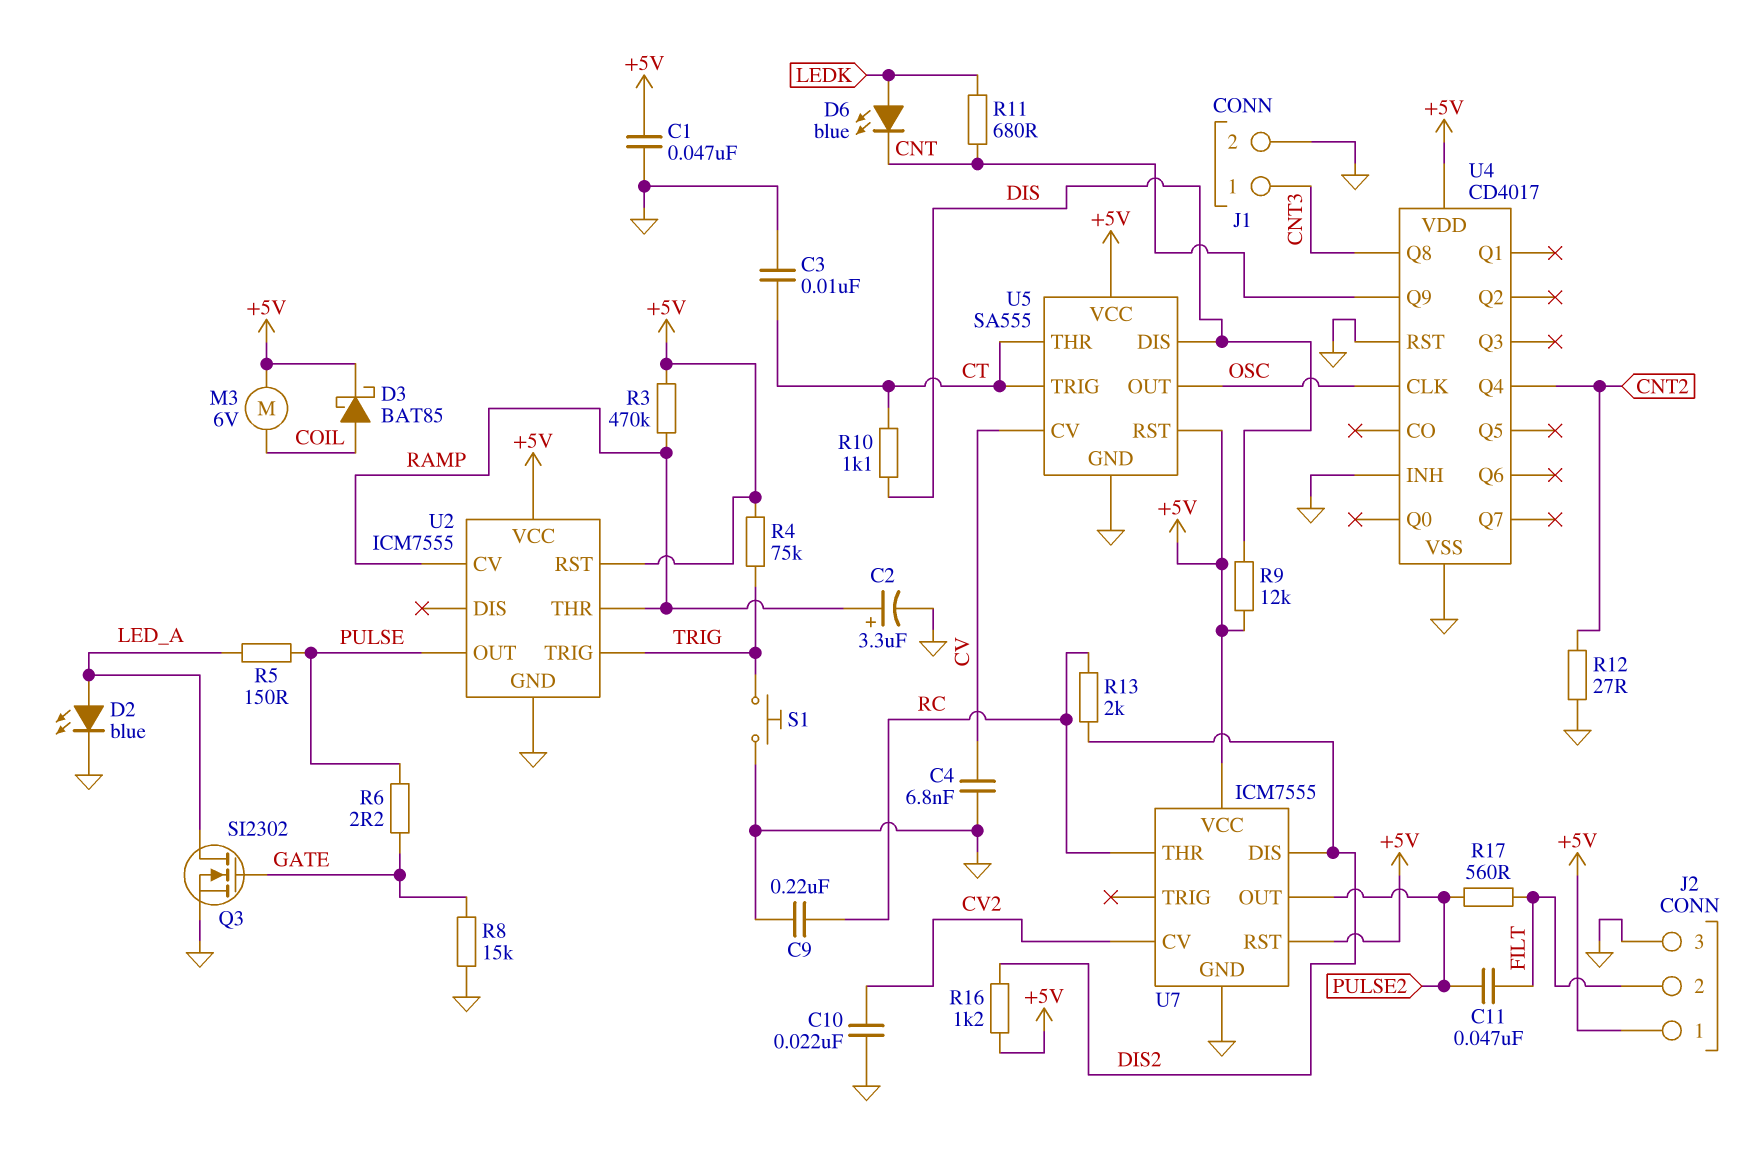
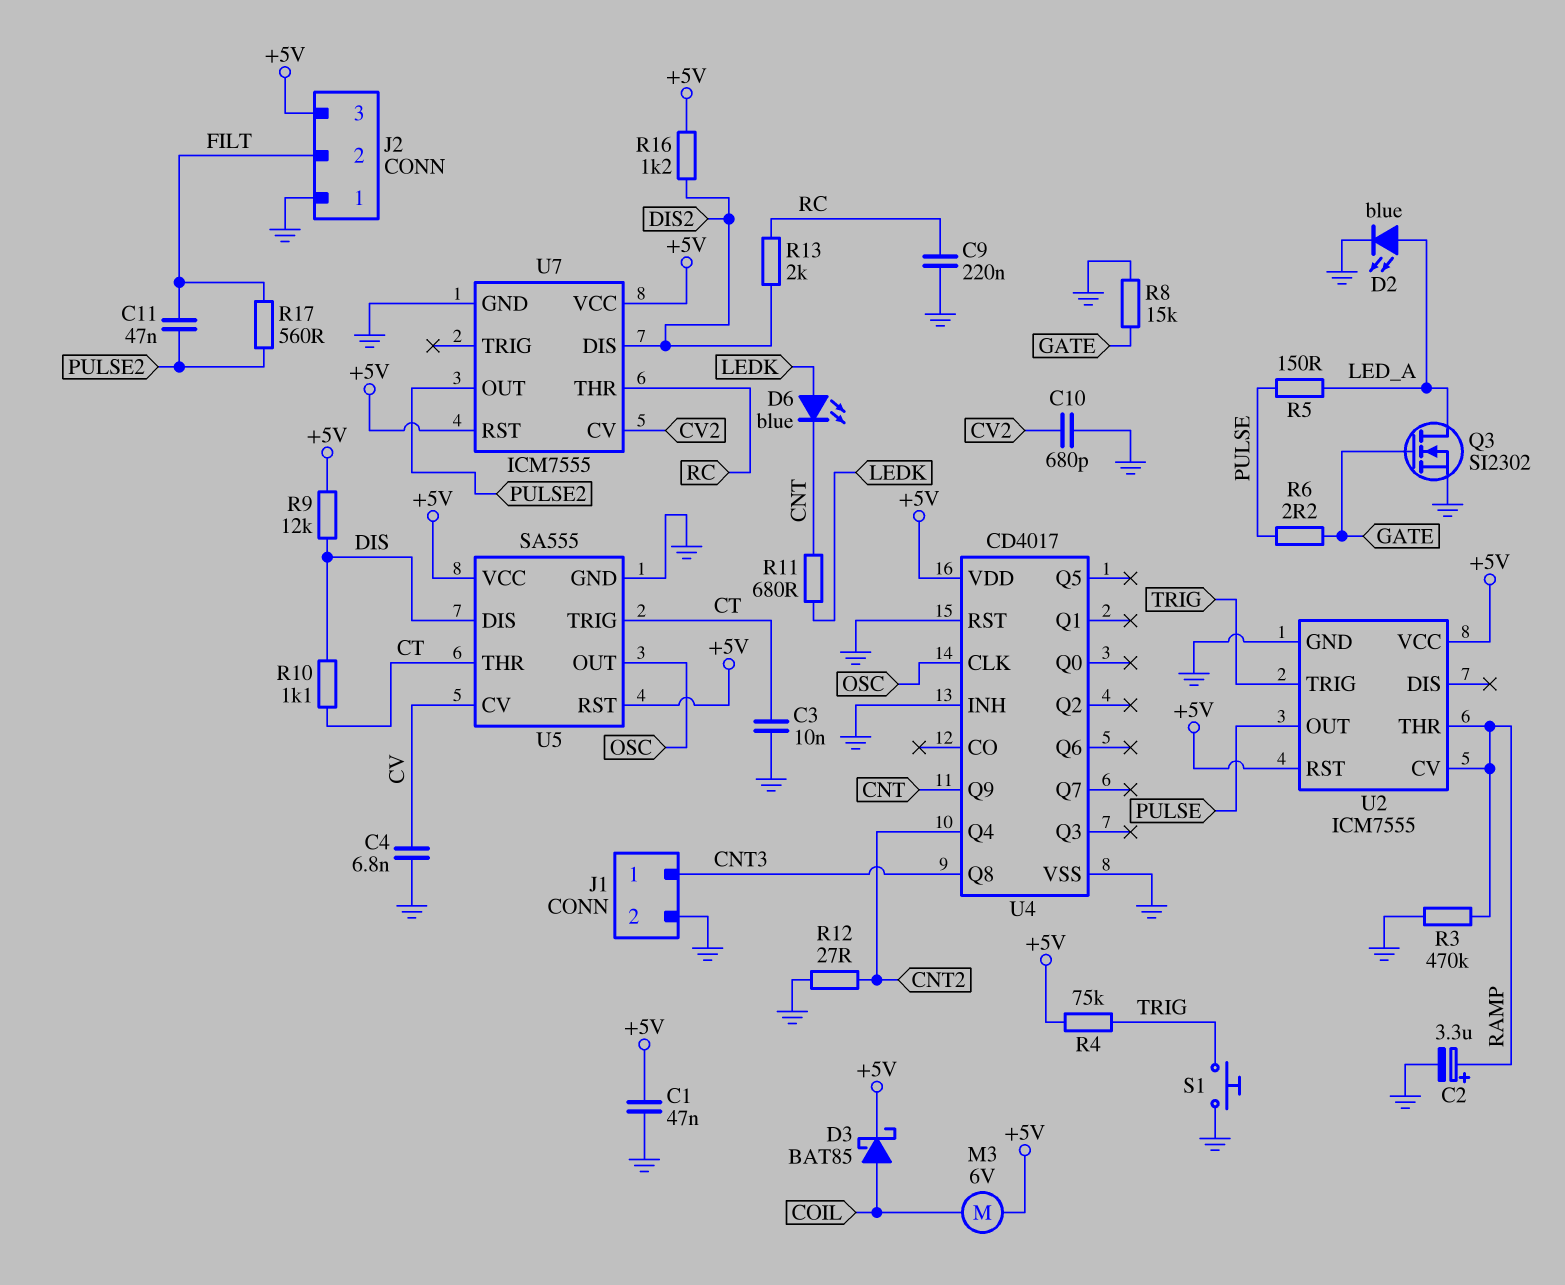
C10: 22nF (CV2, GND) -> 680pF (CV2, GND)
J2 pin 1: +5V -> GND
J2 pin 3: GND -> +5V
R3: 470k (+5V, RAMP) -> 470k (GND, RAMP)

